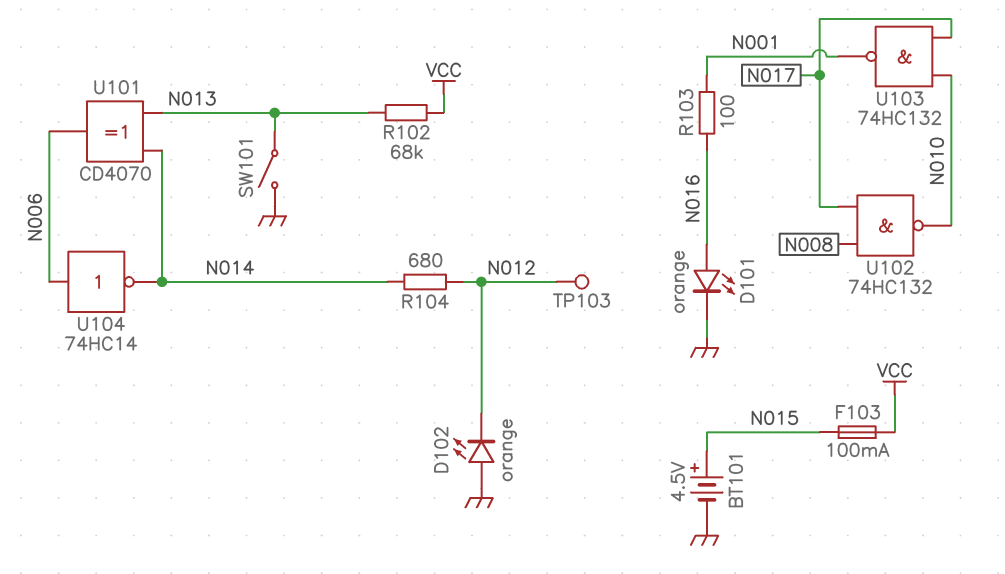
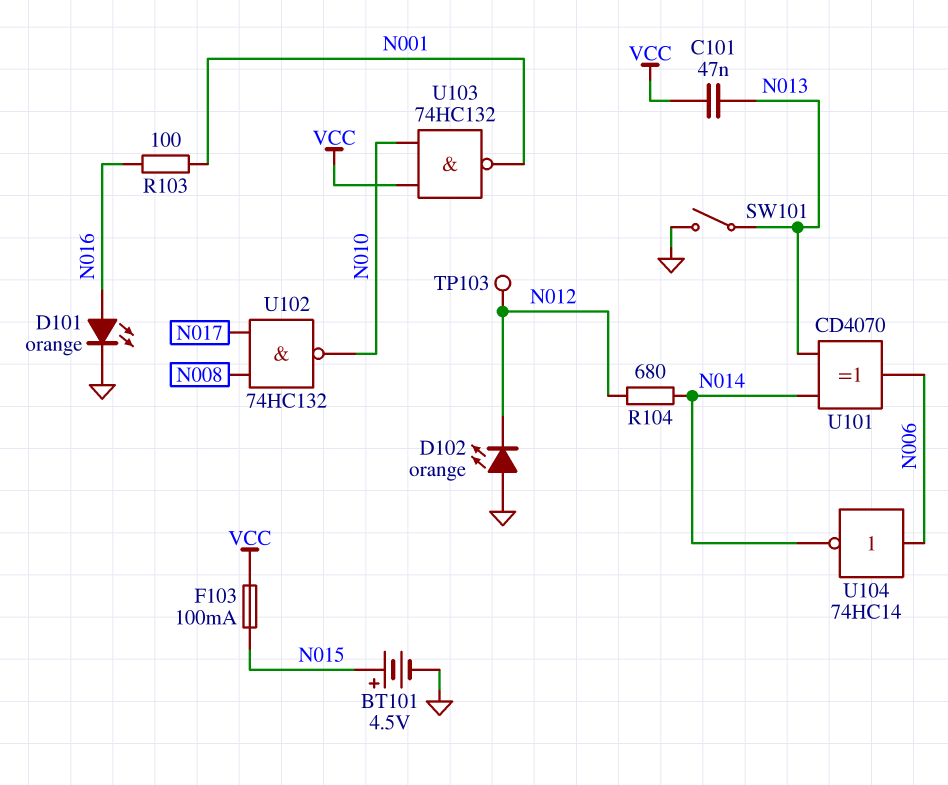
C101: none -> 47nF (N013, VCC)
R102: 68k (N013, VCC) -> none
U103: NAND 74HC132 (in N010, in N017, out N001) -> NAND 74HC132 (in N010, in VCC, out N001)

